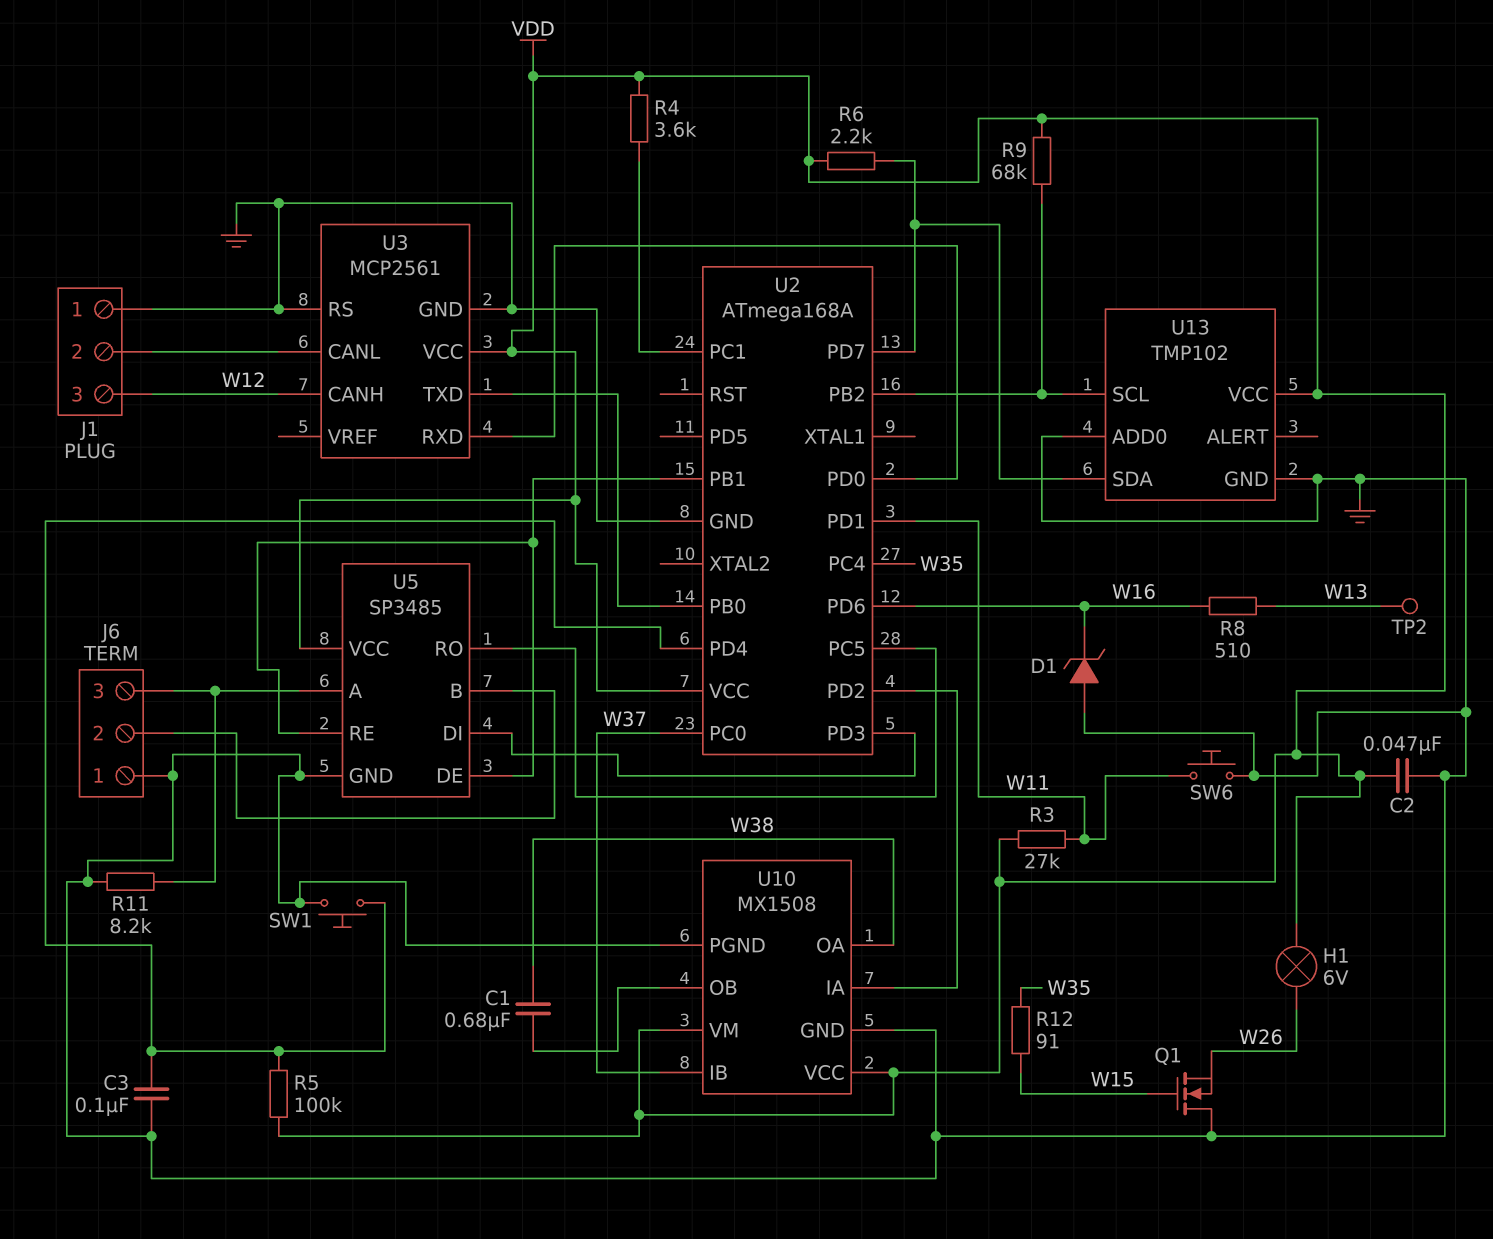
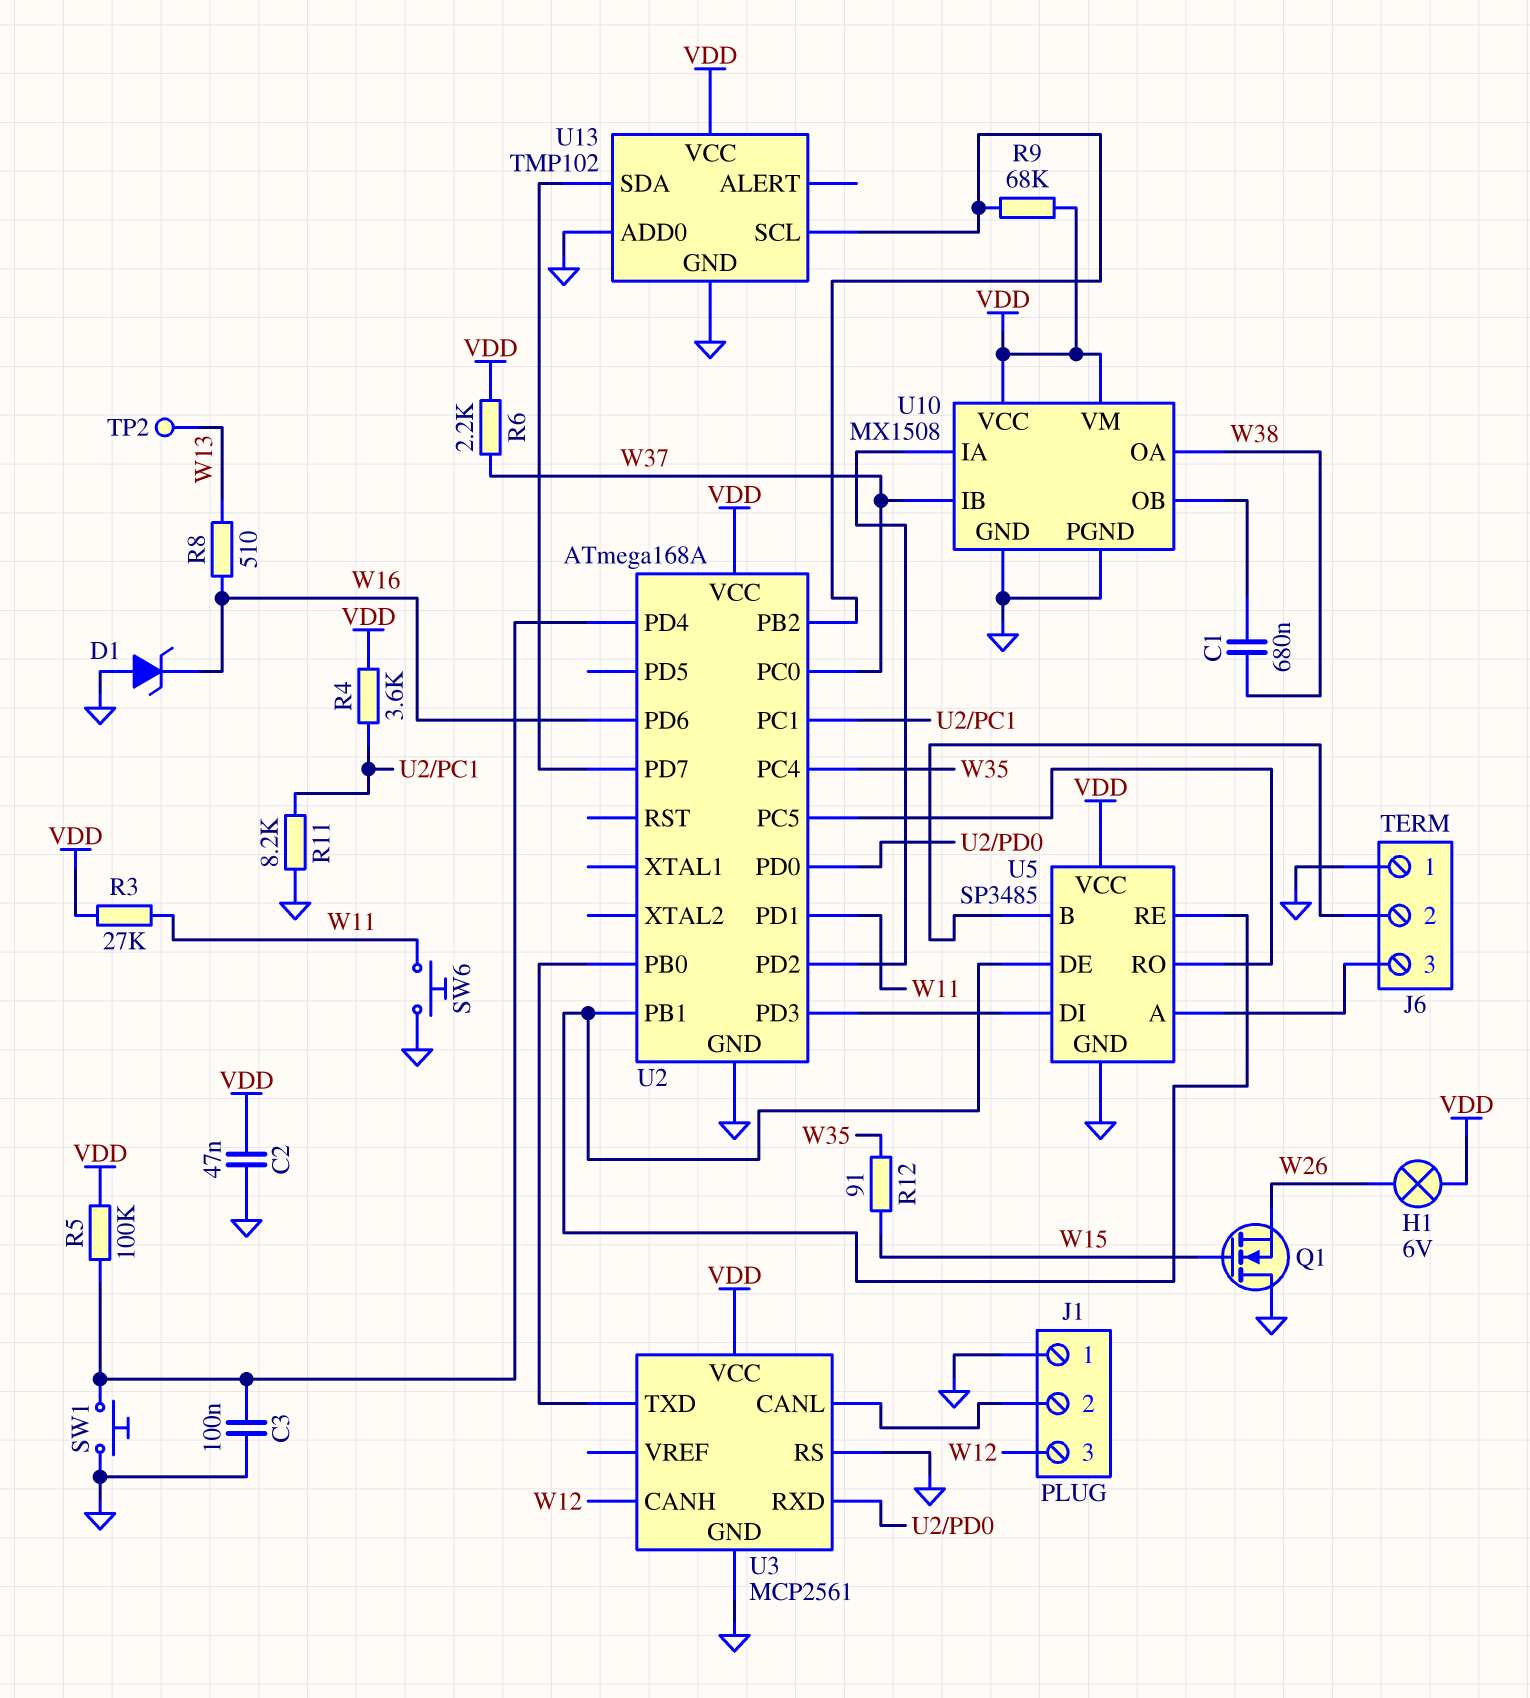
R6: 2.2k (U2/PD7, VDD) -> 2.2k (VDD, W37)
R11: 8.2k (GND, J6/3) -> 8.2k (GND, U2/PC1)

